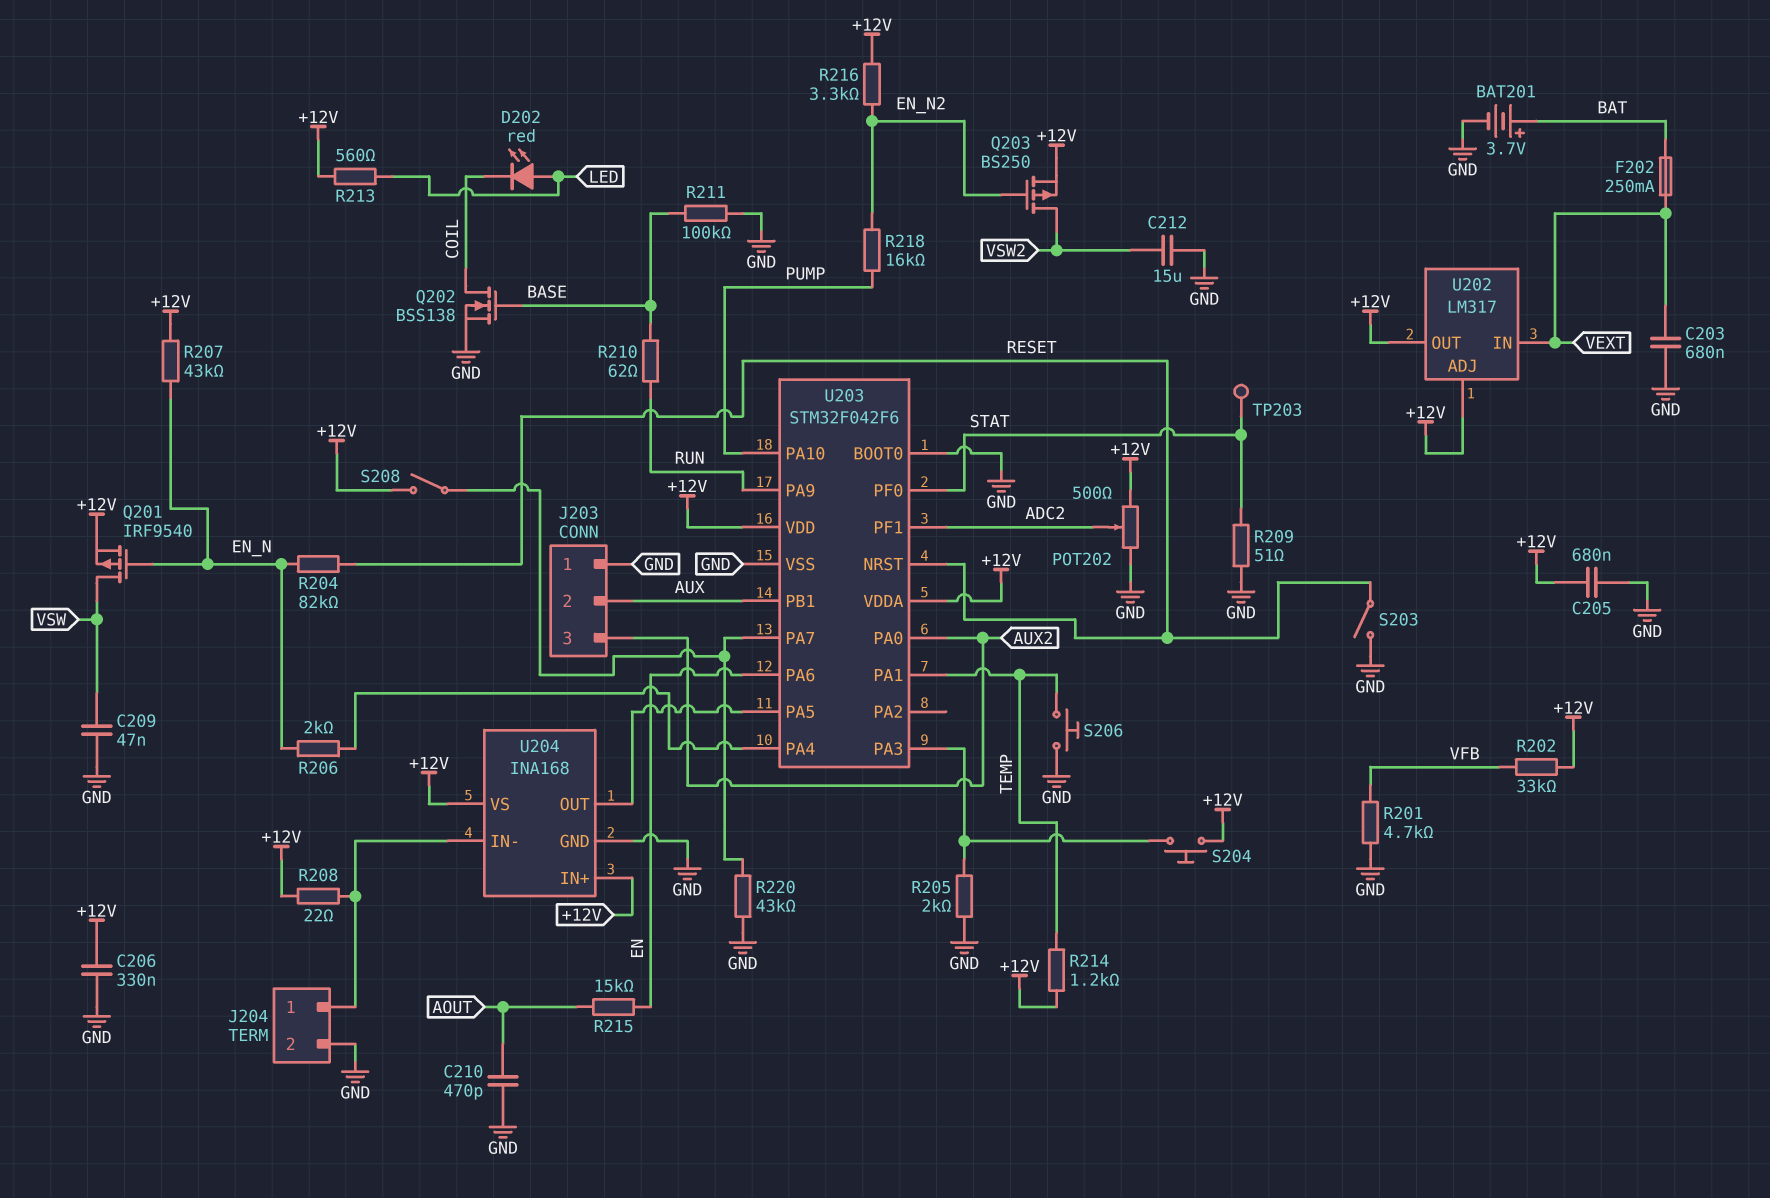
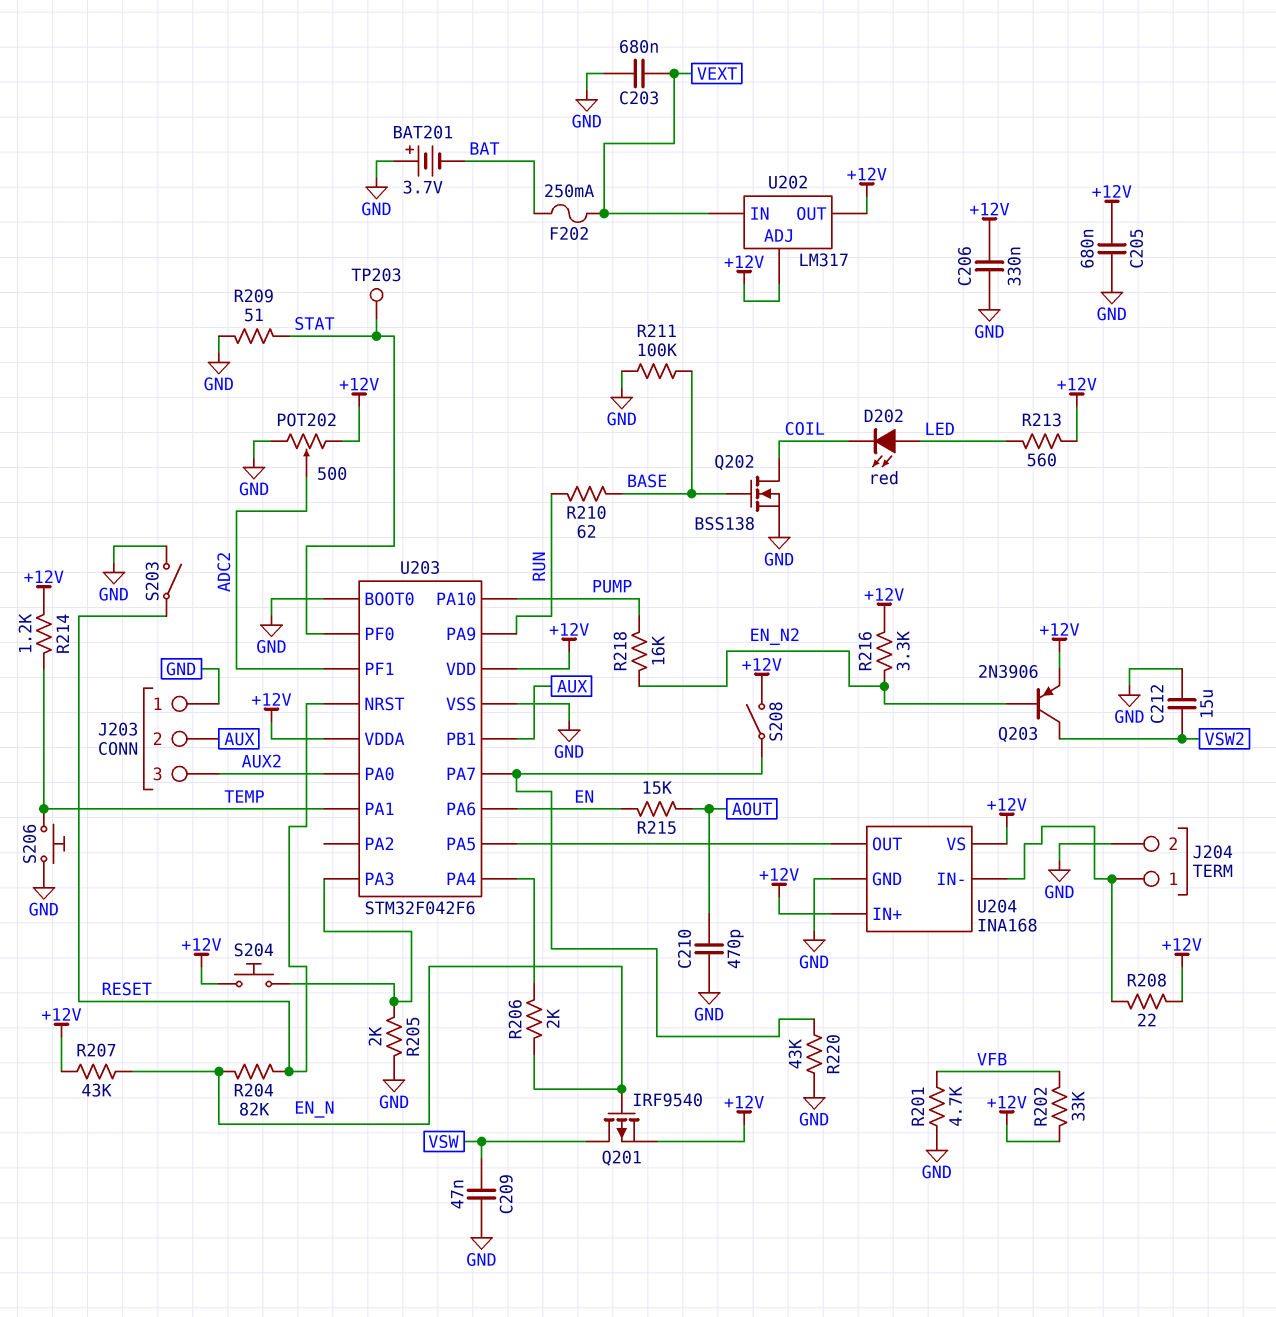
BAT201: 3.7V (plus BAT, minus GND) -> 3.7V (plus GND, minus BAT)
Q203: PMOS BS250 (G EN_N2, D VSW2, S +12V) -> PNP 2N3906 (B EN_N2, C VSW2, E +12V)

